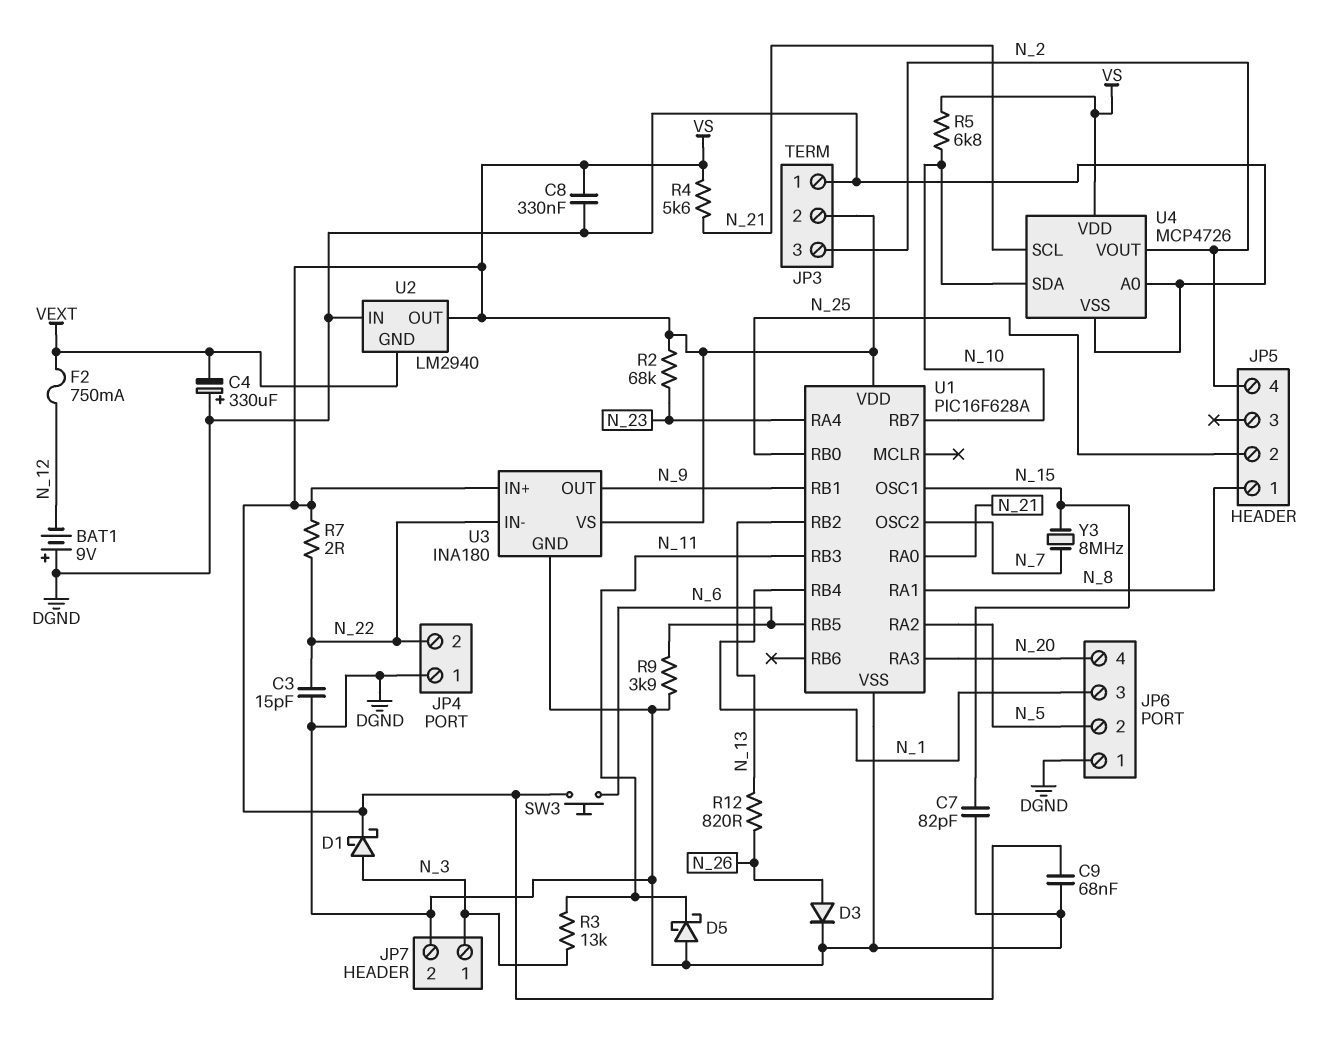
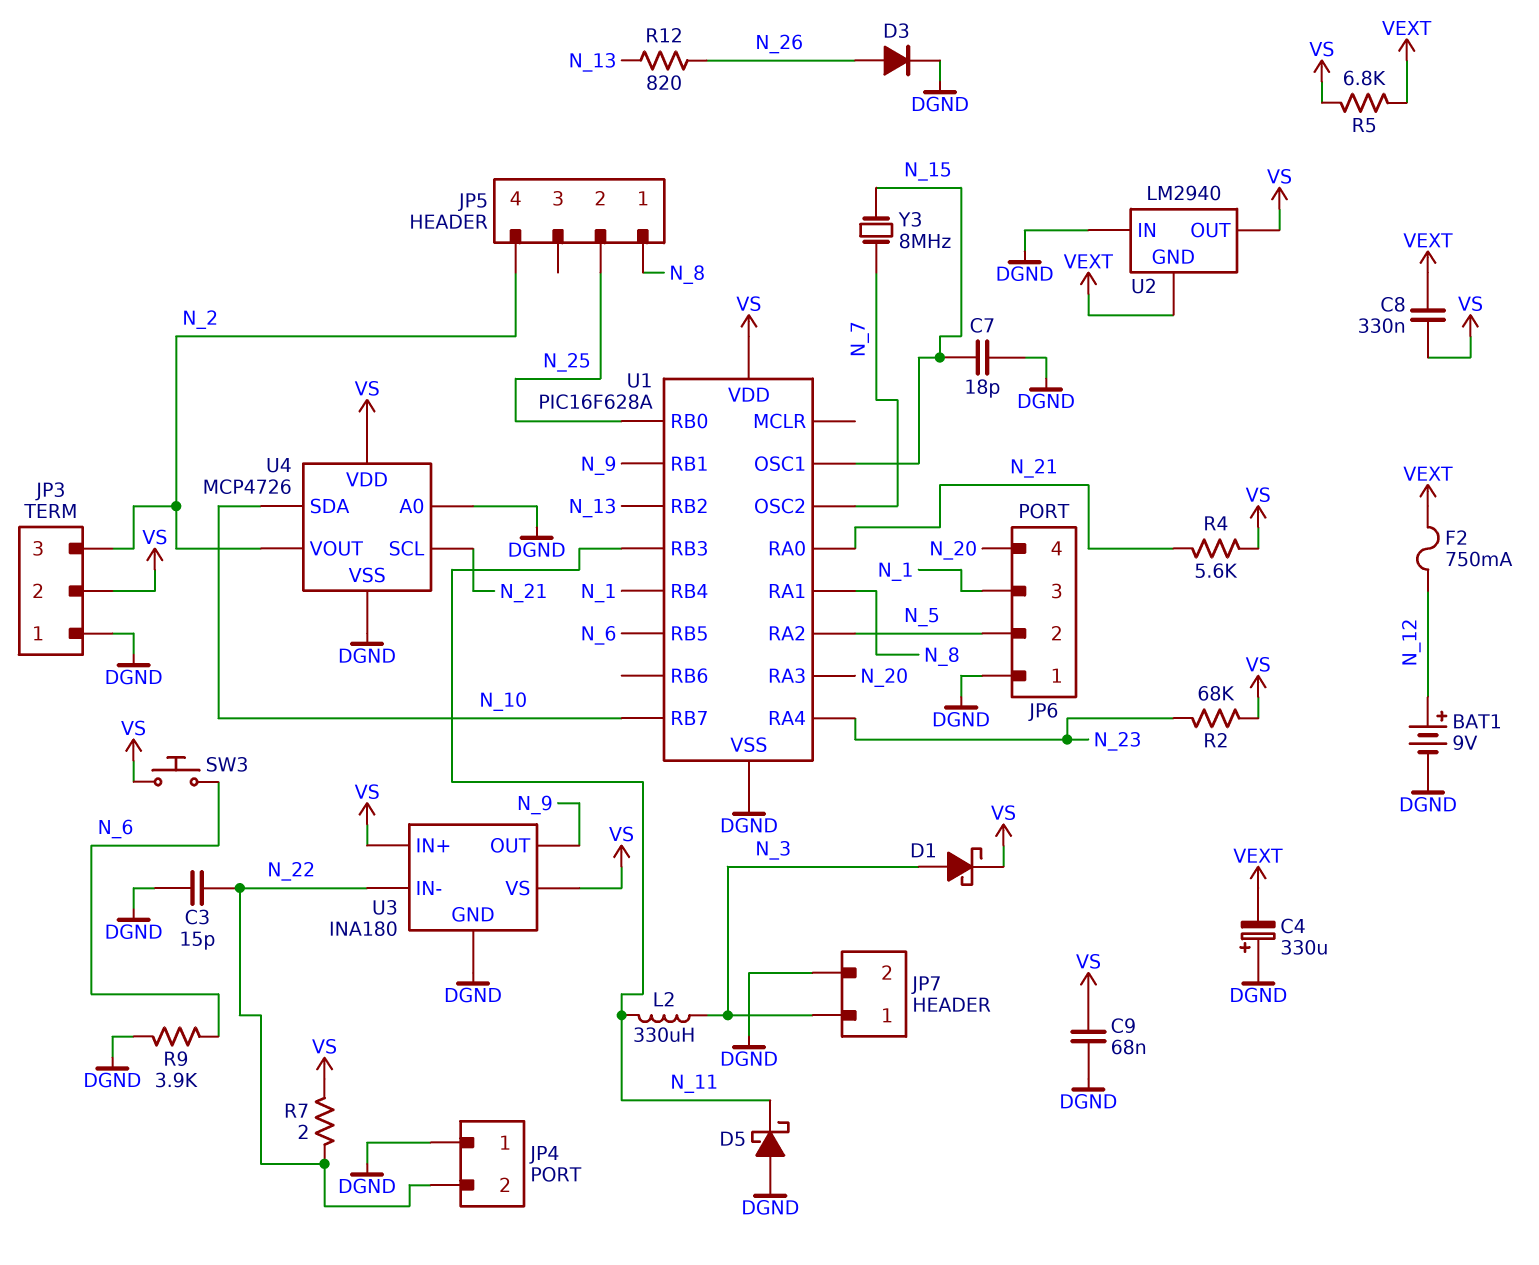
BAT1: 9V (plus DGND, minus N_12) -> 9V (plus N_12, minus DGND)
C7: 82pF (DGND, N_15) -> 18pF (DGND, N_15)
C8: 330nF (DGND, VS) -> 330nF (VEXT, VS)
L2: none -> 330uH (N_3, N_11)
R3: 13k (N_3, N_11) -> none
R5: 6.8k (N_10, VS) -> 6.8k (VEXT, VS)

